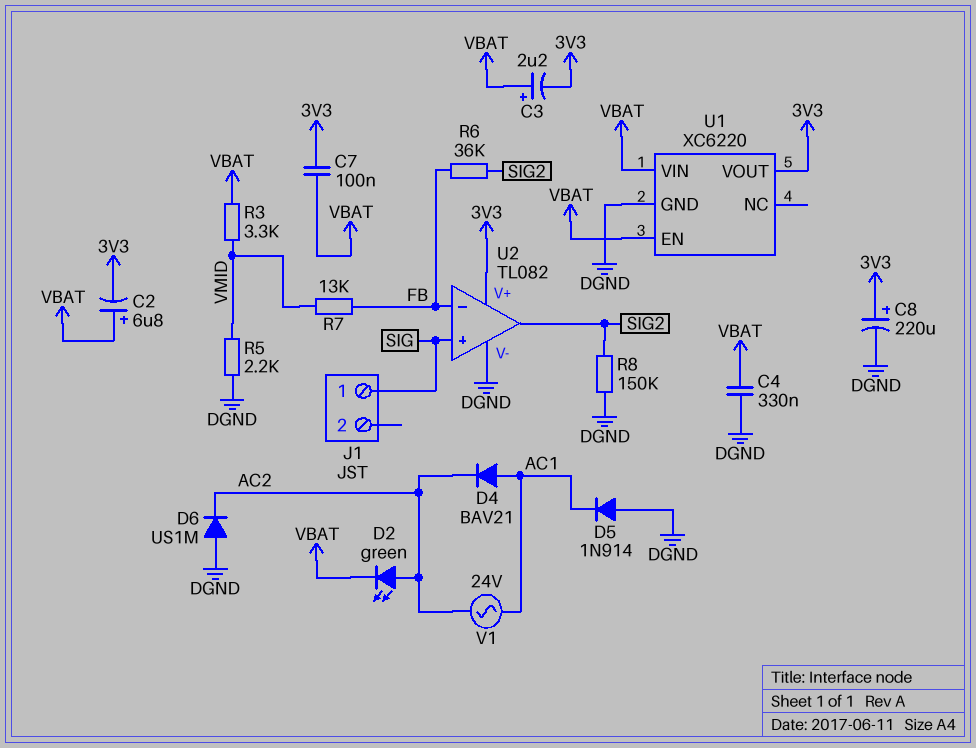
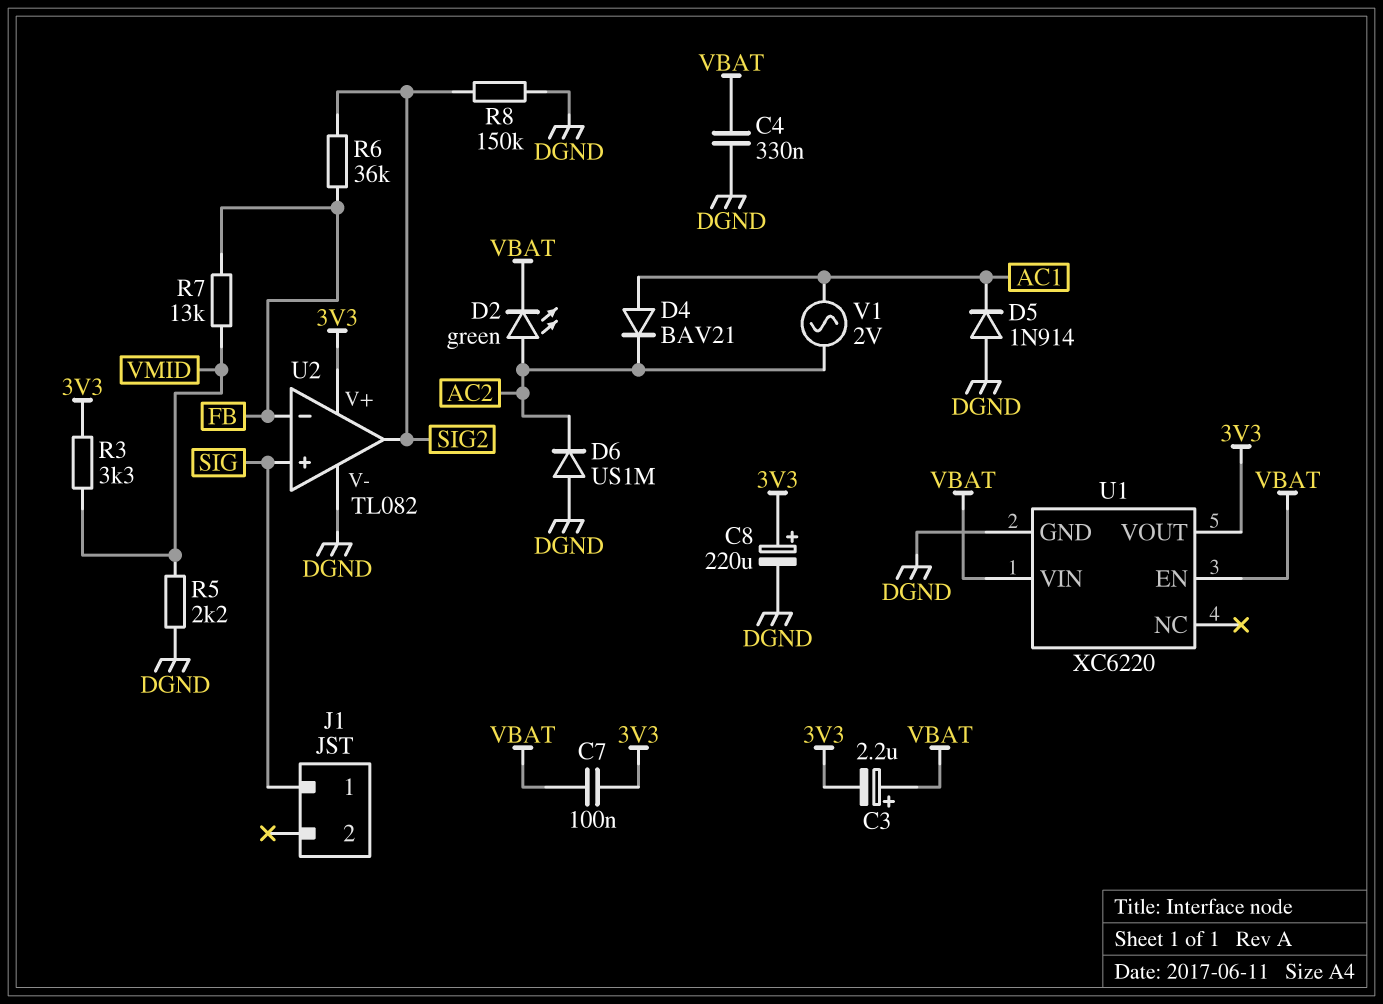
C2: 6.8uF (plus VBAT, minus 3V3) -> none
R3: 3.3k (VBAT, VMID) -> 3.3k (3V3, VMID)
V1: AC 24V (AC1, AC2) -> AC 2V (AC1, AC2)

